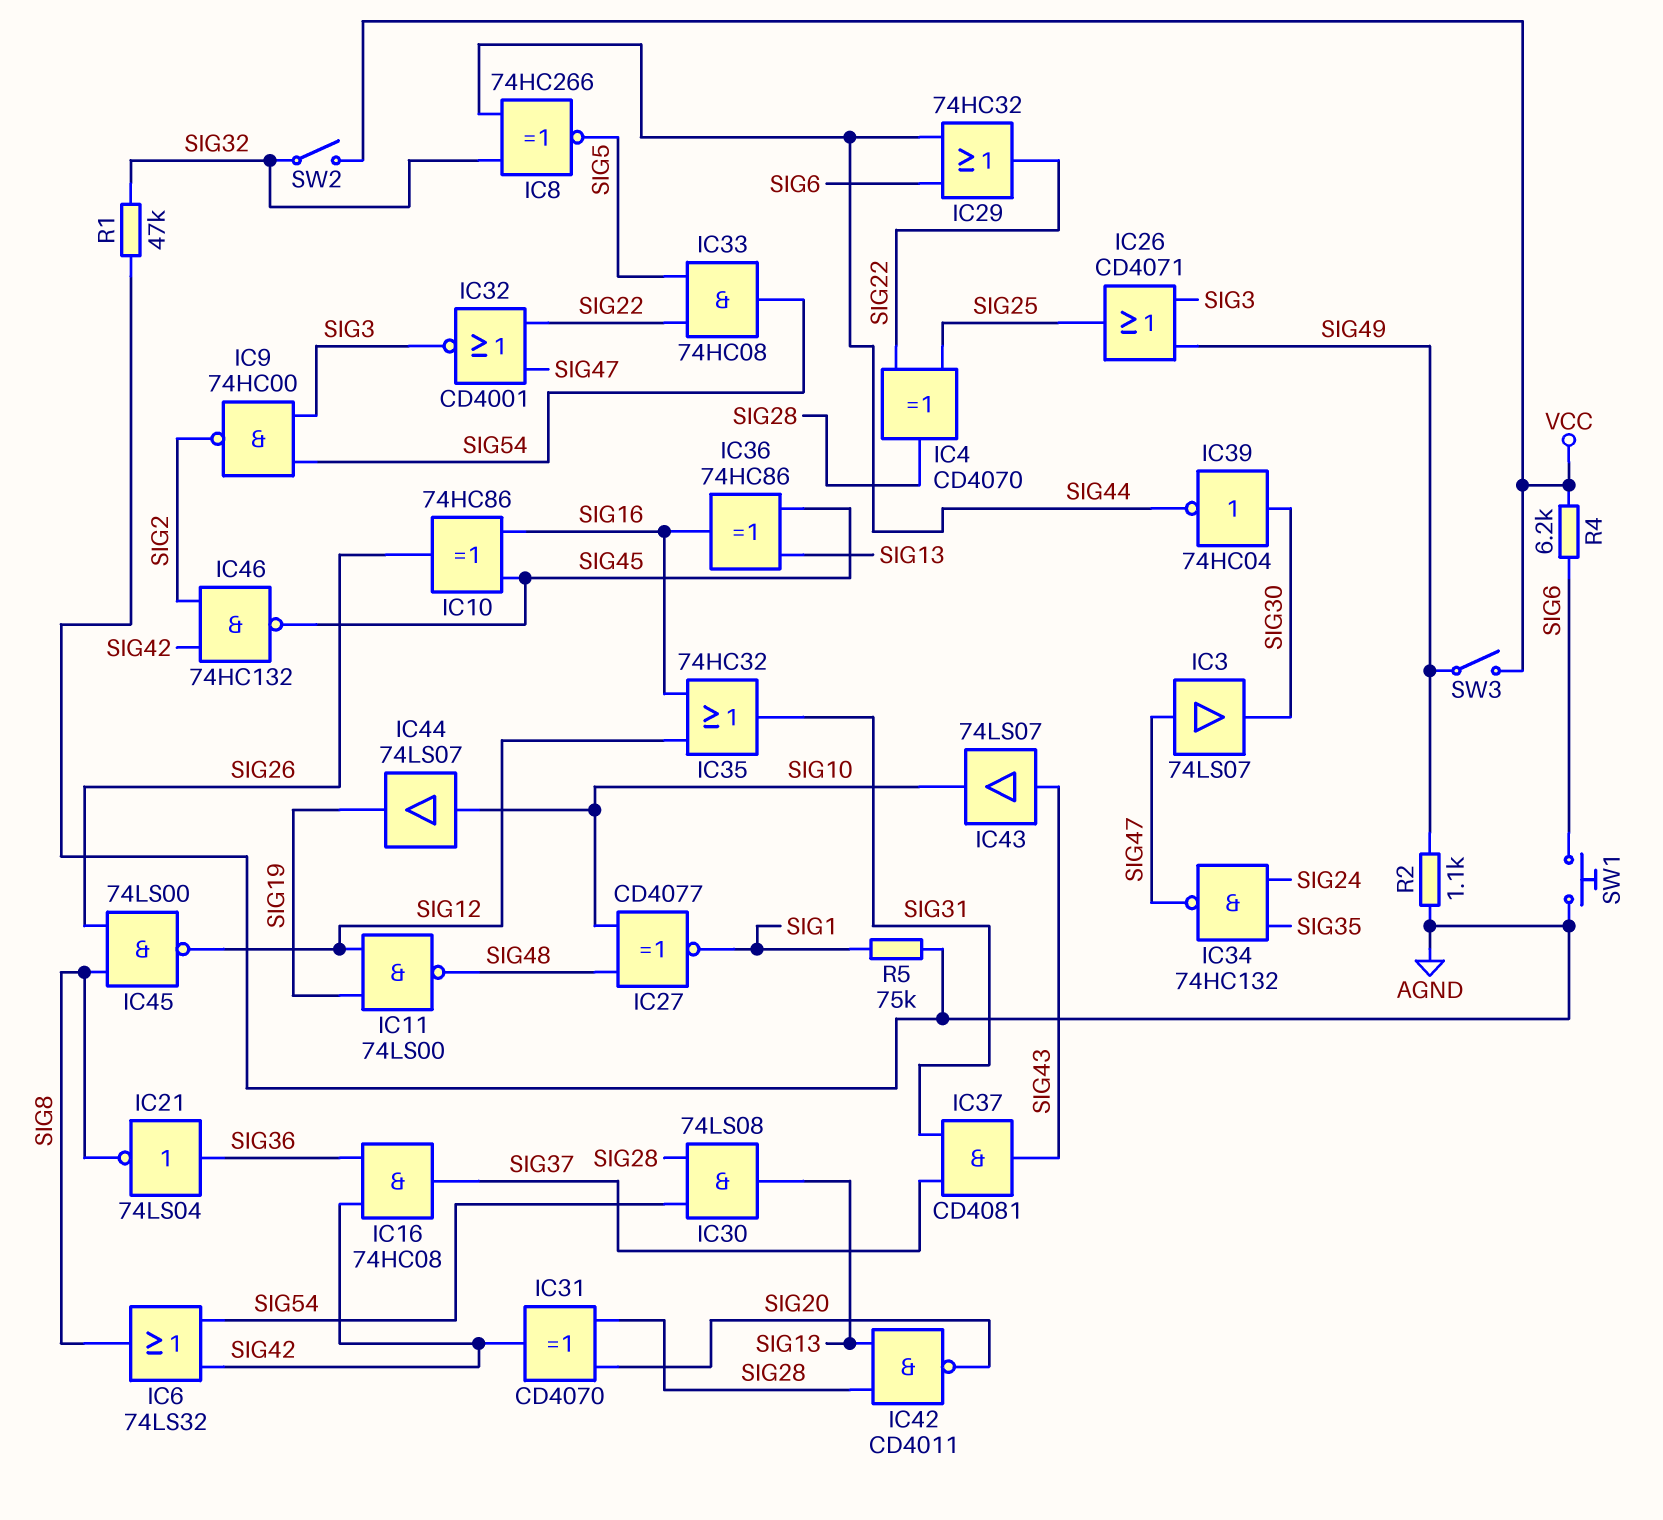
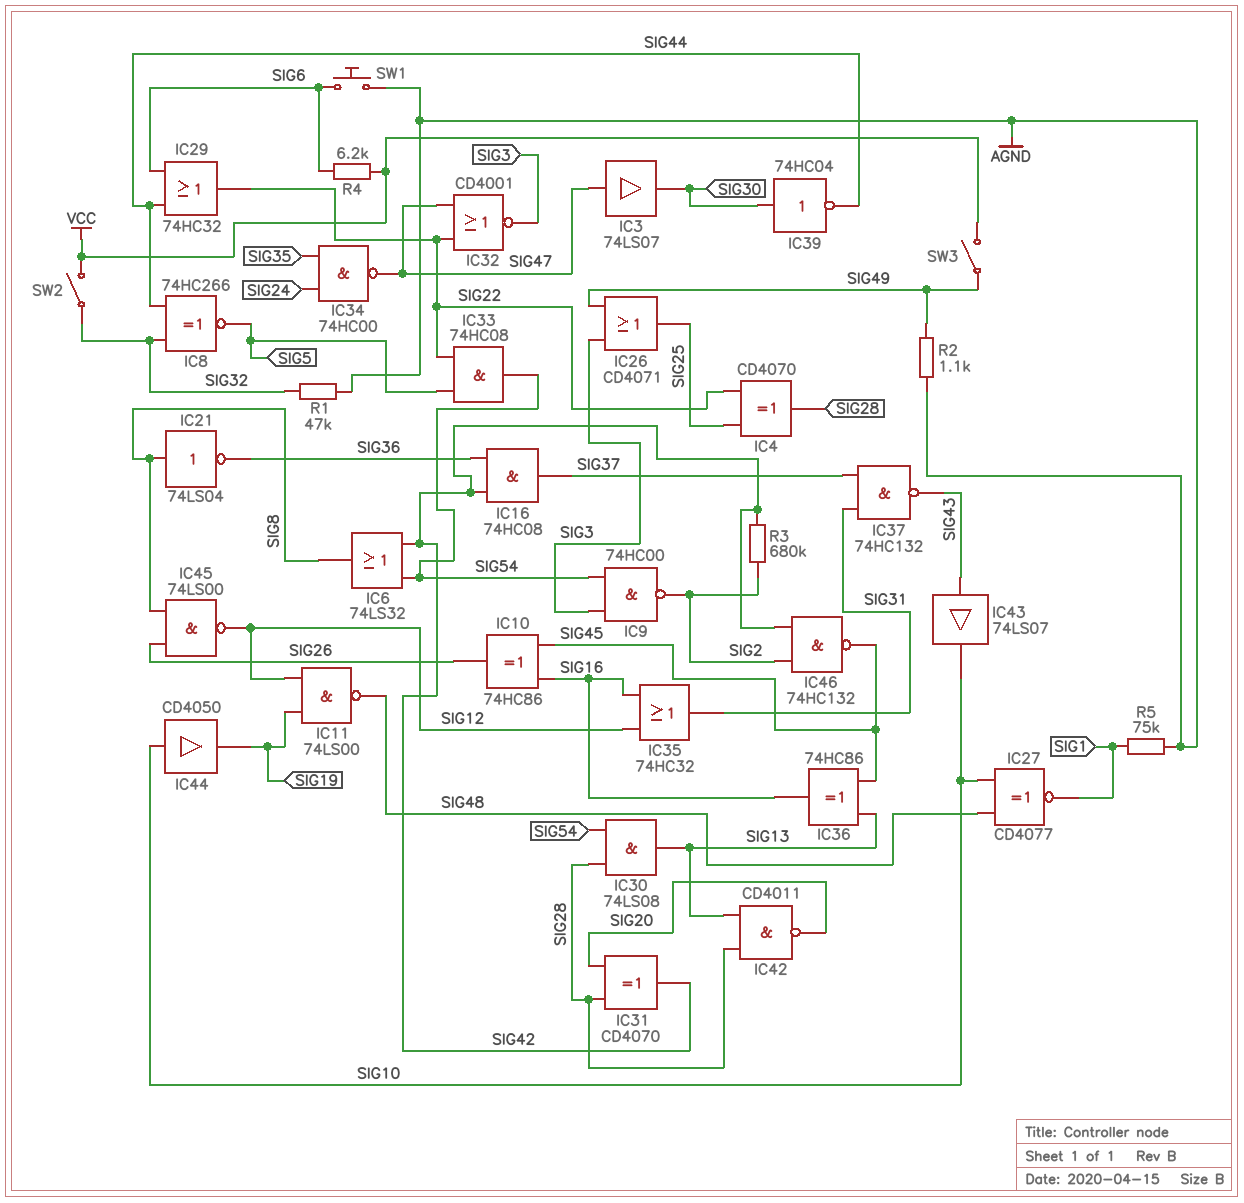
IC21: NOT 74LS04 (in SIG36, out SIG8) -> NOT 74LS04 (in SIG8, out SIG36)
IC34: NAND 74HC132 (in SIG24, in SIG35, out SIG47) -> NAND 74HC00 (in SIG24, in SIG35, out SIG47)
IC37: AND CD4081 (in SIG31, in SIG37, out SIG43) -> NAND 74HC132 (in SIG31, in SIG37, out SIG43)
IC44: buffer 74LS07 (in SIG10, out SIG19) -> buffer CD4050 (in SIG10, out SIG19)
R3: none -> 680k (SIG2, SIG42)

